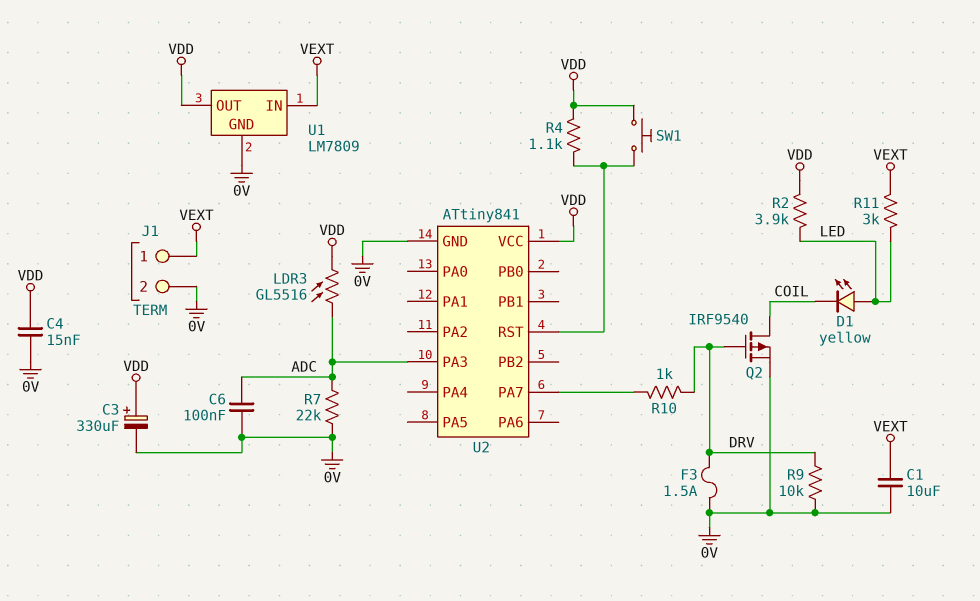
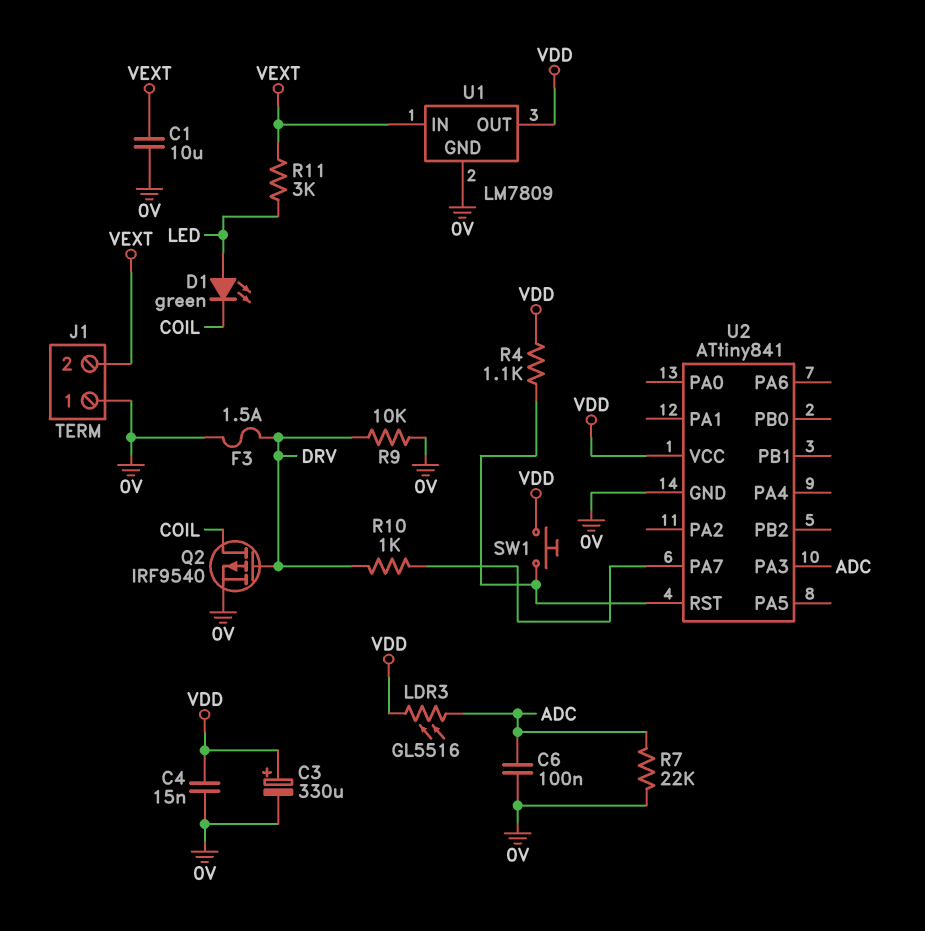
D1: LED yellow (A LED, K COIL) -> LED green (A LED, K COIL)
J1 pin 1: VEXT -> 0V
J1 pin 2: 0V -> VEXT
R2: 3.9k (LED, VDD) -> none

